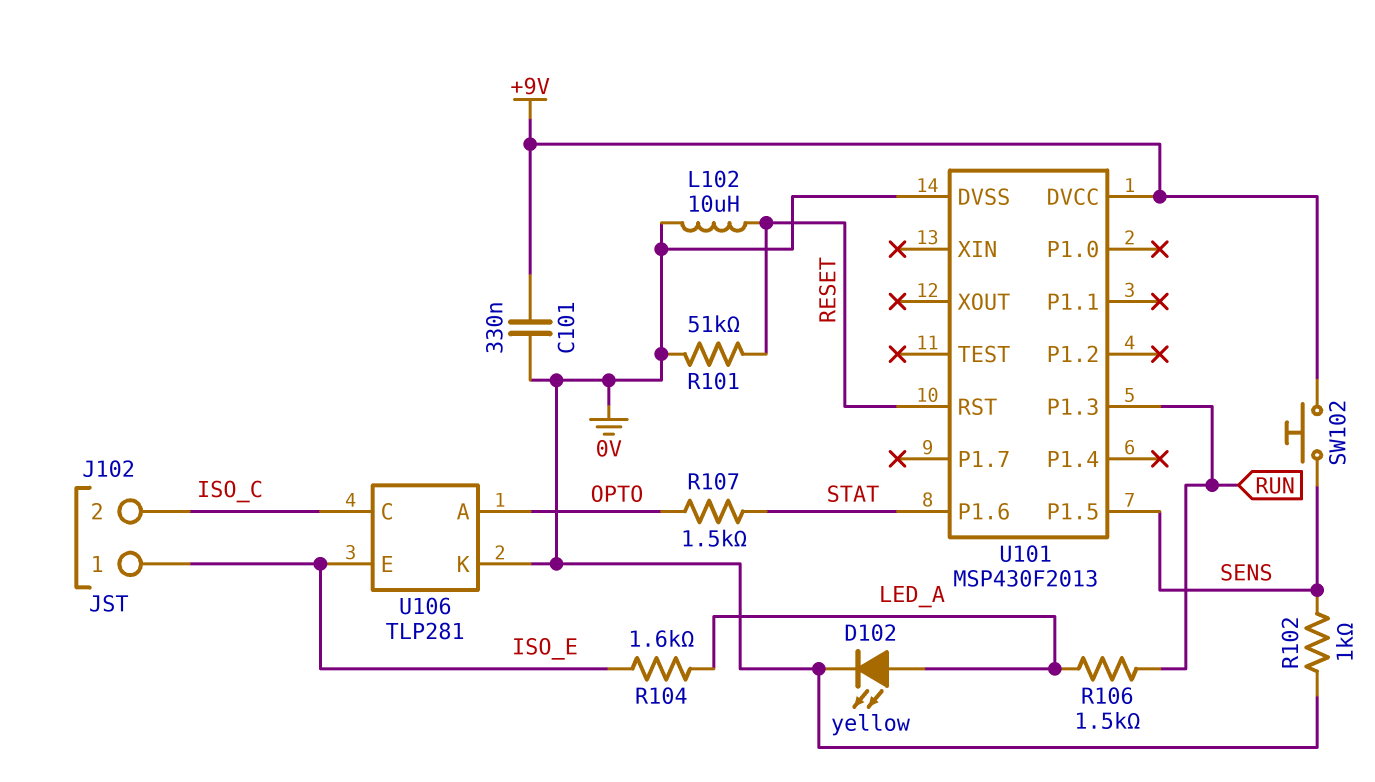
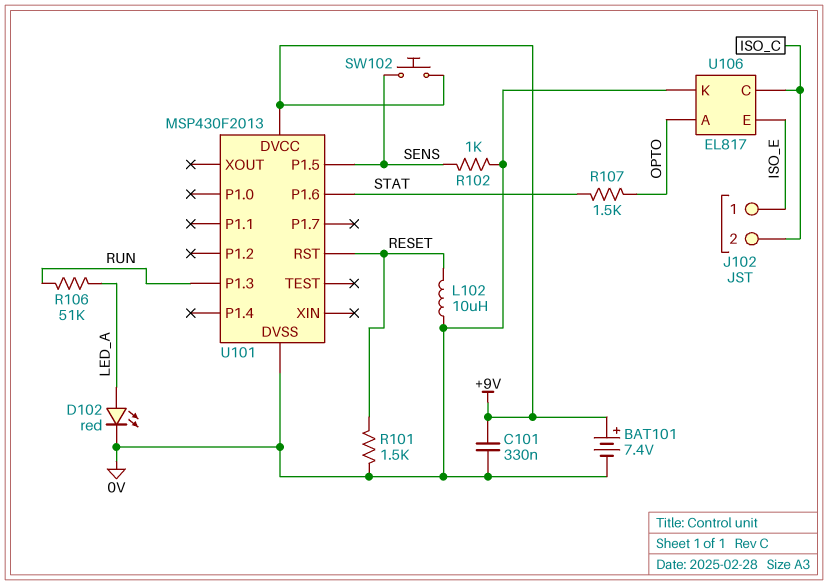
BAT101: none -> 7.4V (plus +9V, minus 0V)
D102: LED yellow (A LED_A, K 0V) -> LED red (A LED_A, K 0V)
R101: 51k (0V, RESET) -> 1.5k (0V, RESET)
R104: 1.6k (ISO_E, LED_A) -> none
R106: 1.5k (LED_A, RUN) -> 51k (LED_A, RUN)
U106: TLP281 -> EL817

